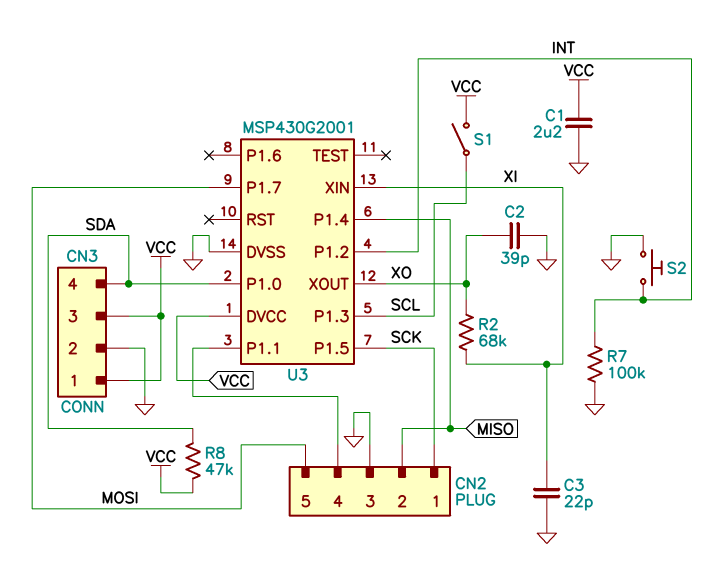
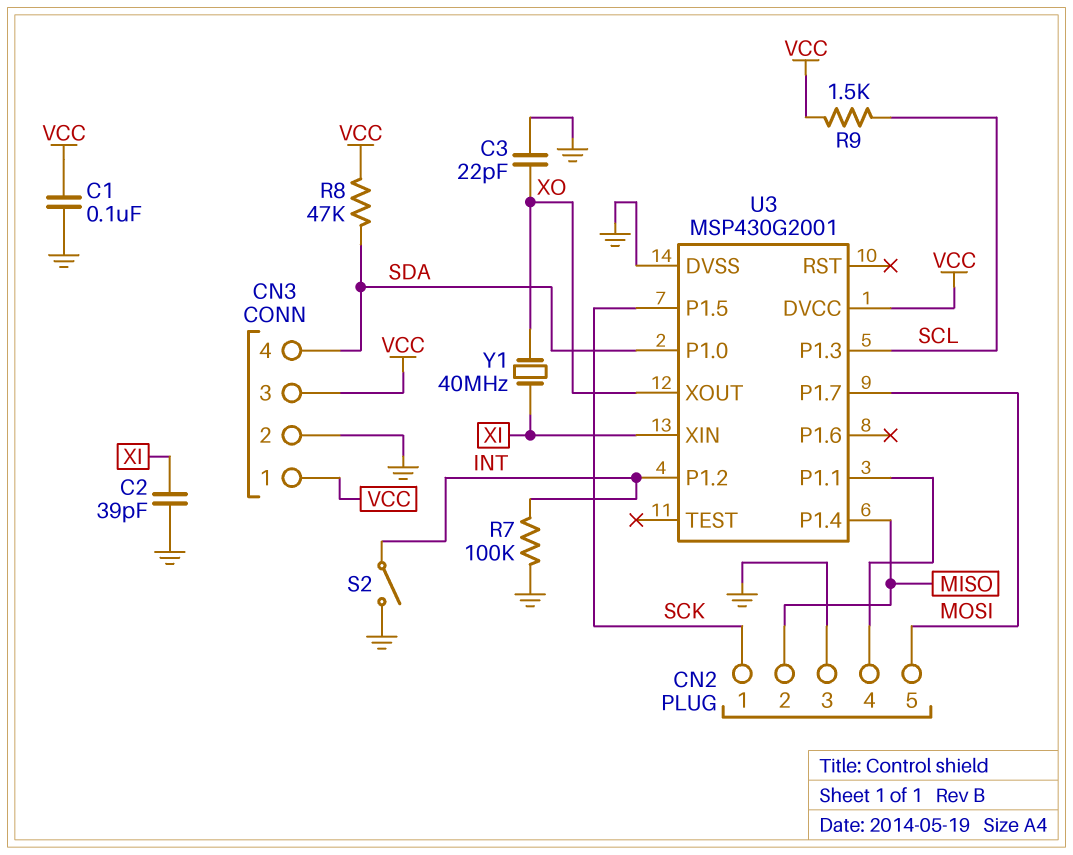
C1: 2.2uF (GND, VCC) -> 100nF (GND, VCC)
C2: 39pF (GND, XO) -> 39pF (GND, XI)
C3: 22pF (GND, XI) -> 22pF (GND, XO)
R2: 68k (XI, XO) -> none
R9: none -> 1.5k (SCL, VCC)
S1: switch (SCL, VCC) -> none
S2: button (GND, INT) -> switch (GND, INT)
Y1: none -> 40MHz (XI, XO)

